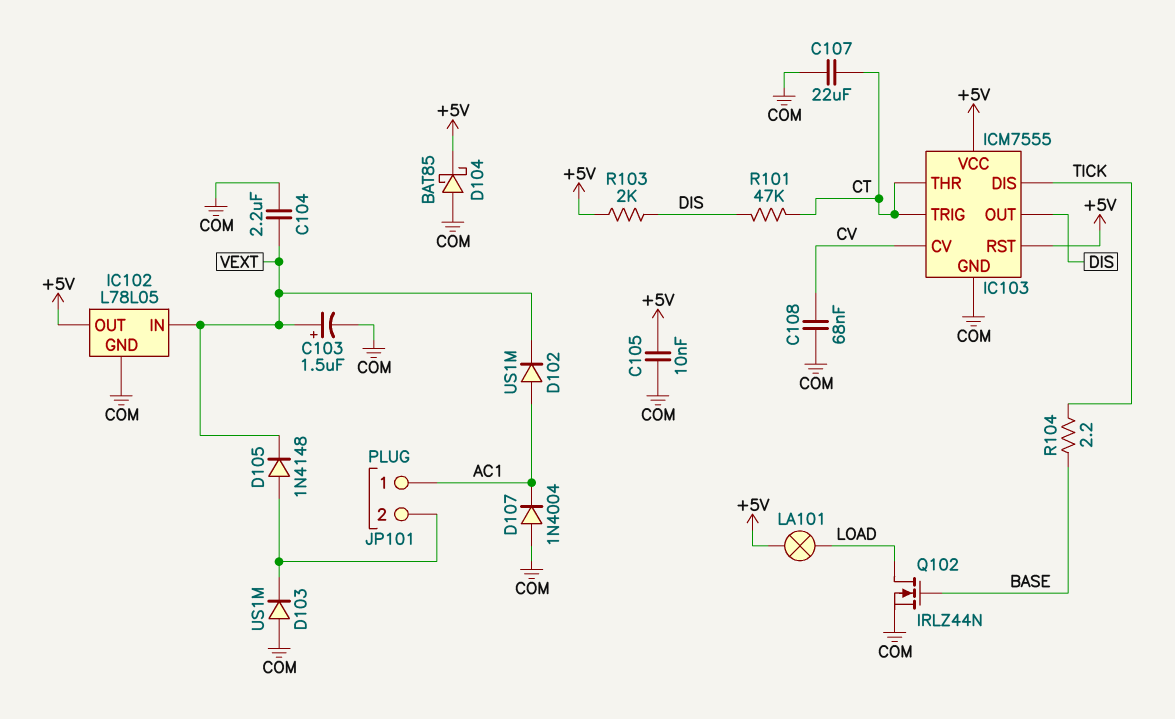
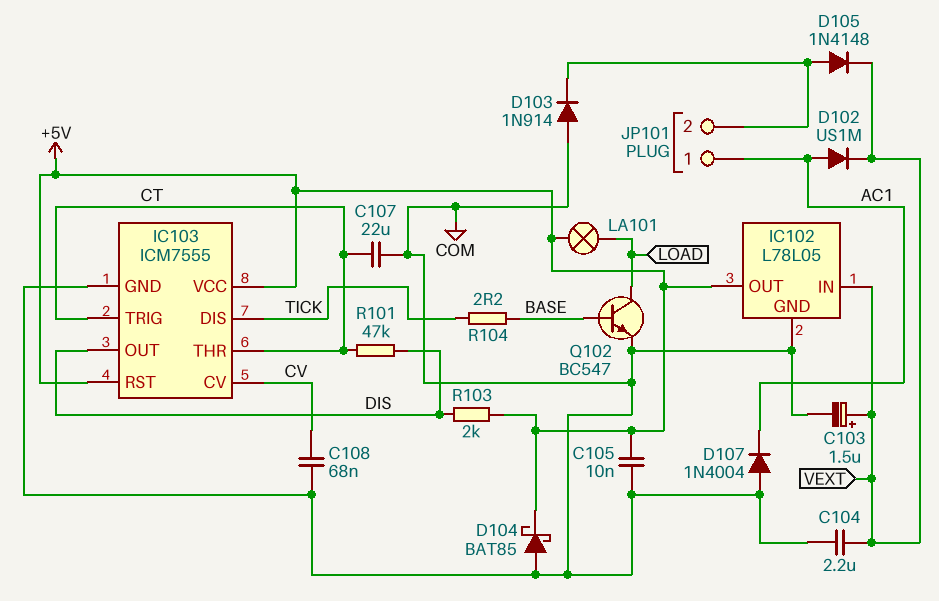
D103: diode US1M (A COM, K JP101/2) -> diode 1N914 (A COM, K JP101/2)
Q102: NMOS IRLZ44N (G BASE, D LOAD, S COM) -> NPN BC547 (B BASE, C LOAD, E COM)

